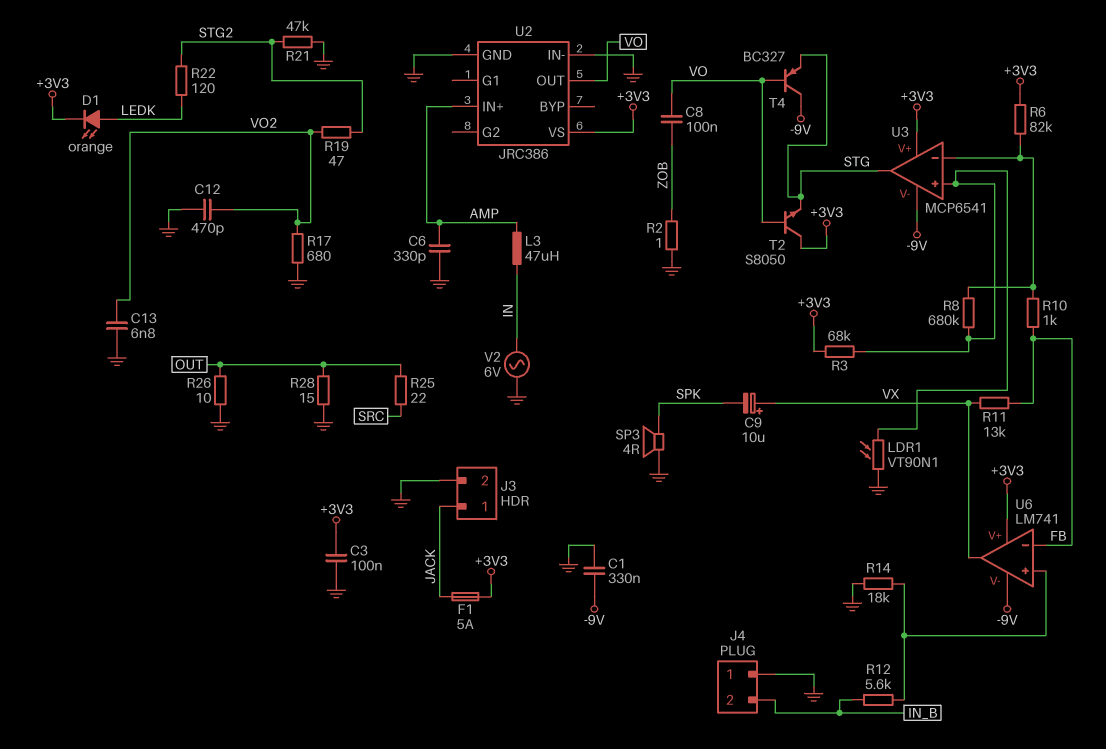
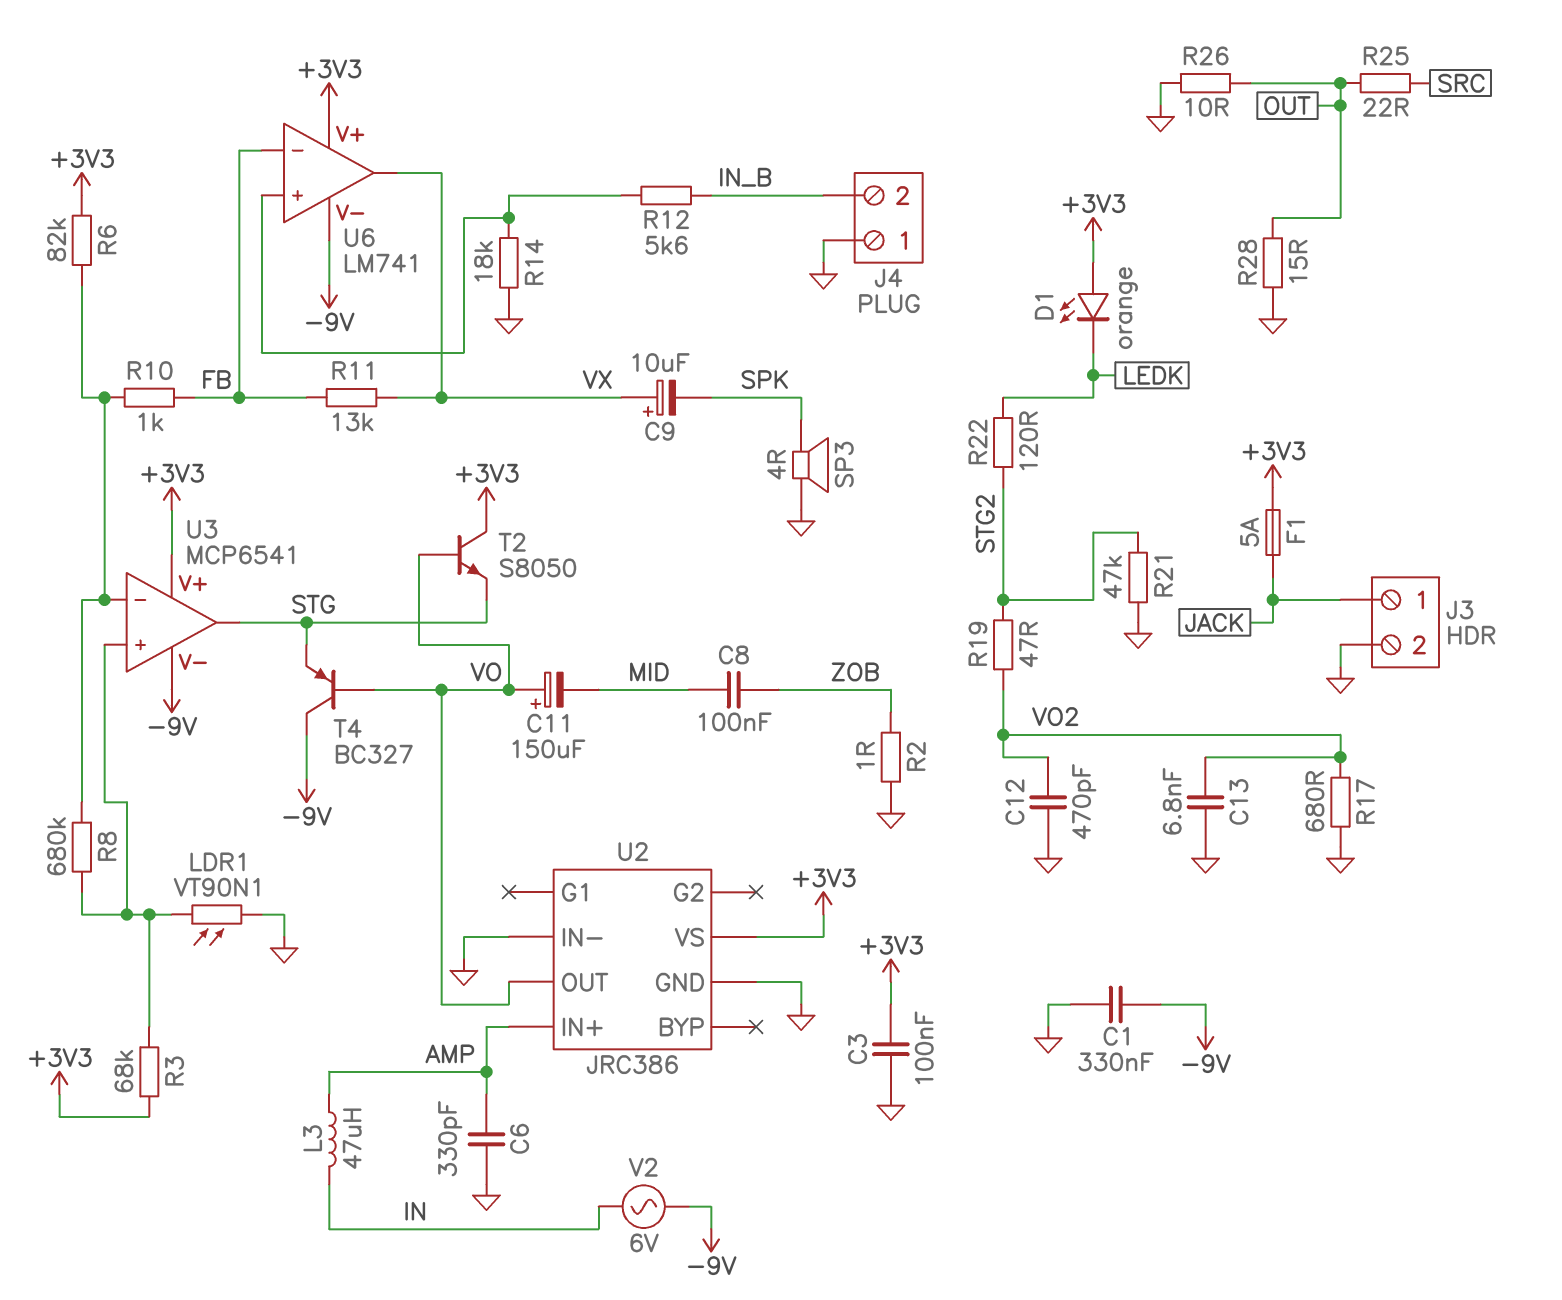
C8: 100nF (VO, ZOB) -> 100nF (MID, ZOB)
C11: none -> 150uF (plus VO, minus MID)
D1: LED orange (A LEDK, K +3V3) -> LED orange (A +3V3, K LEDK)
V2: AC 6V (GND, IN) -> AC 6V (-9V, IN)

